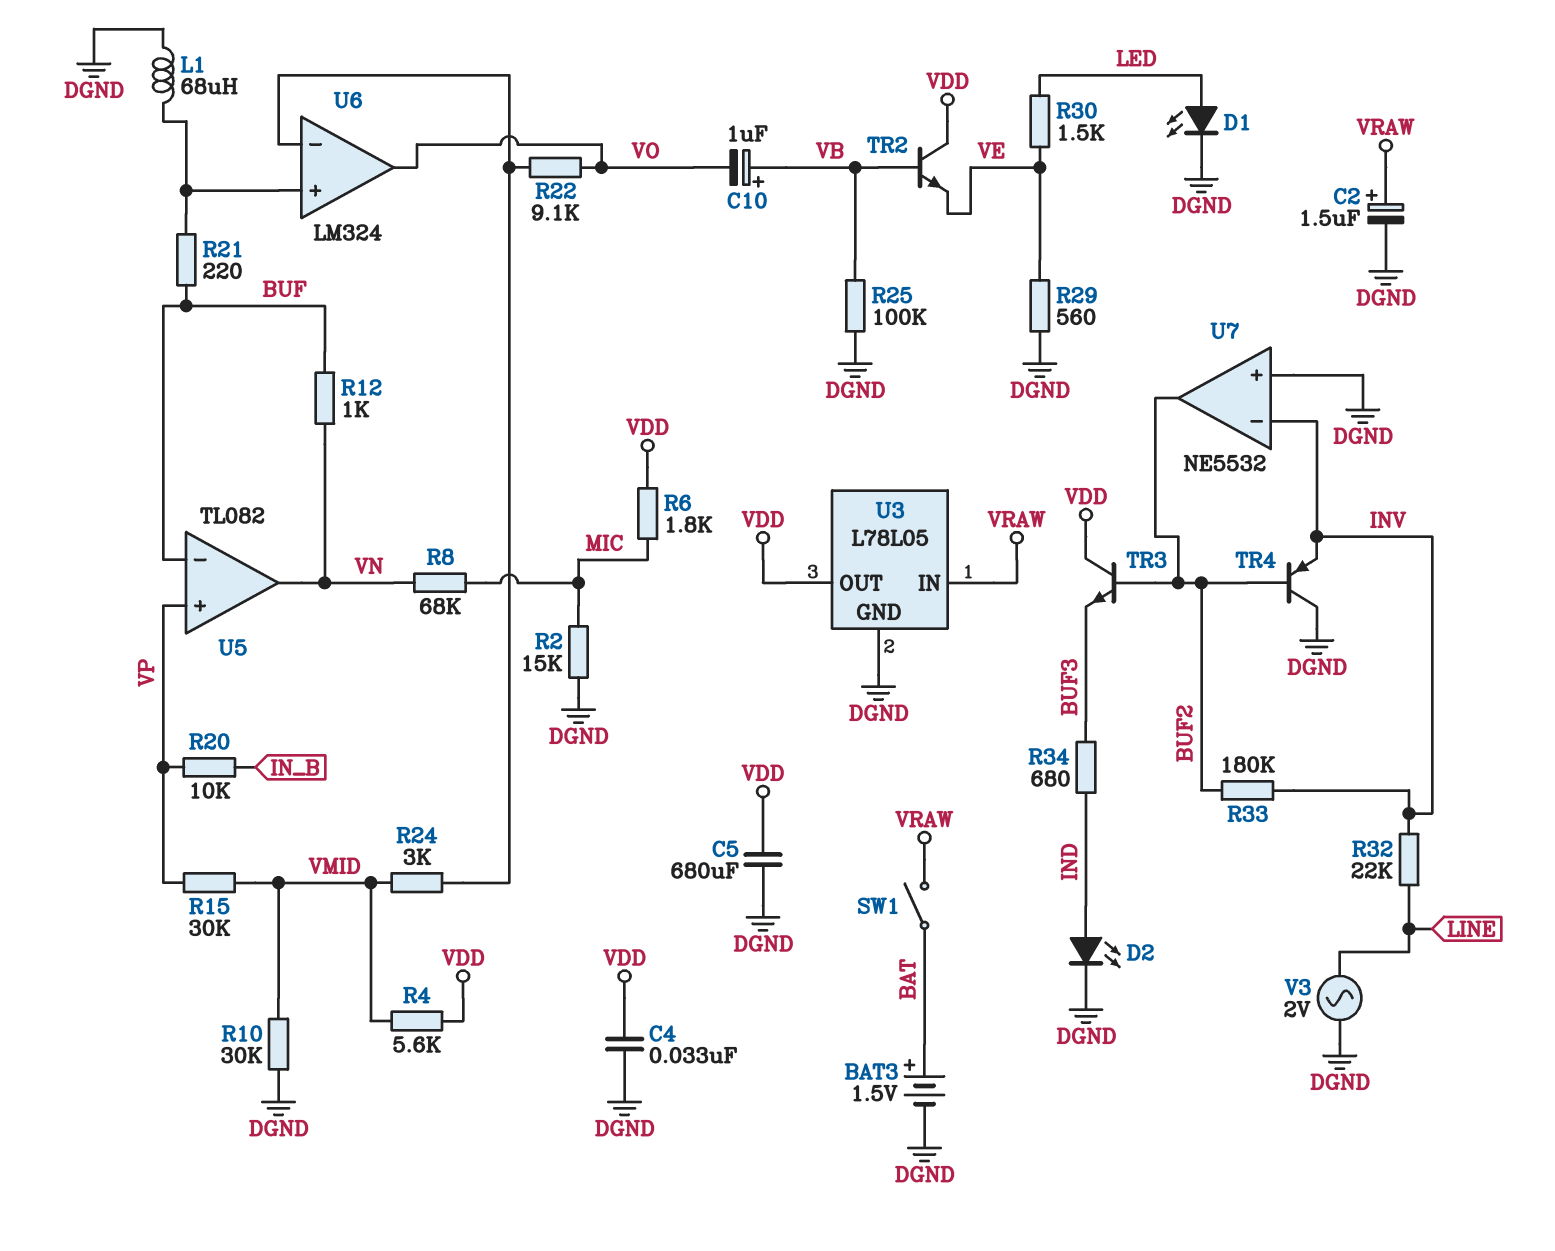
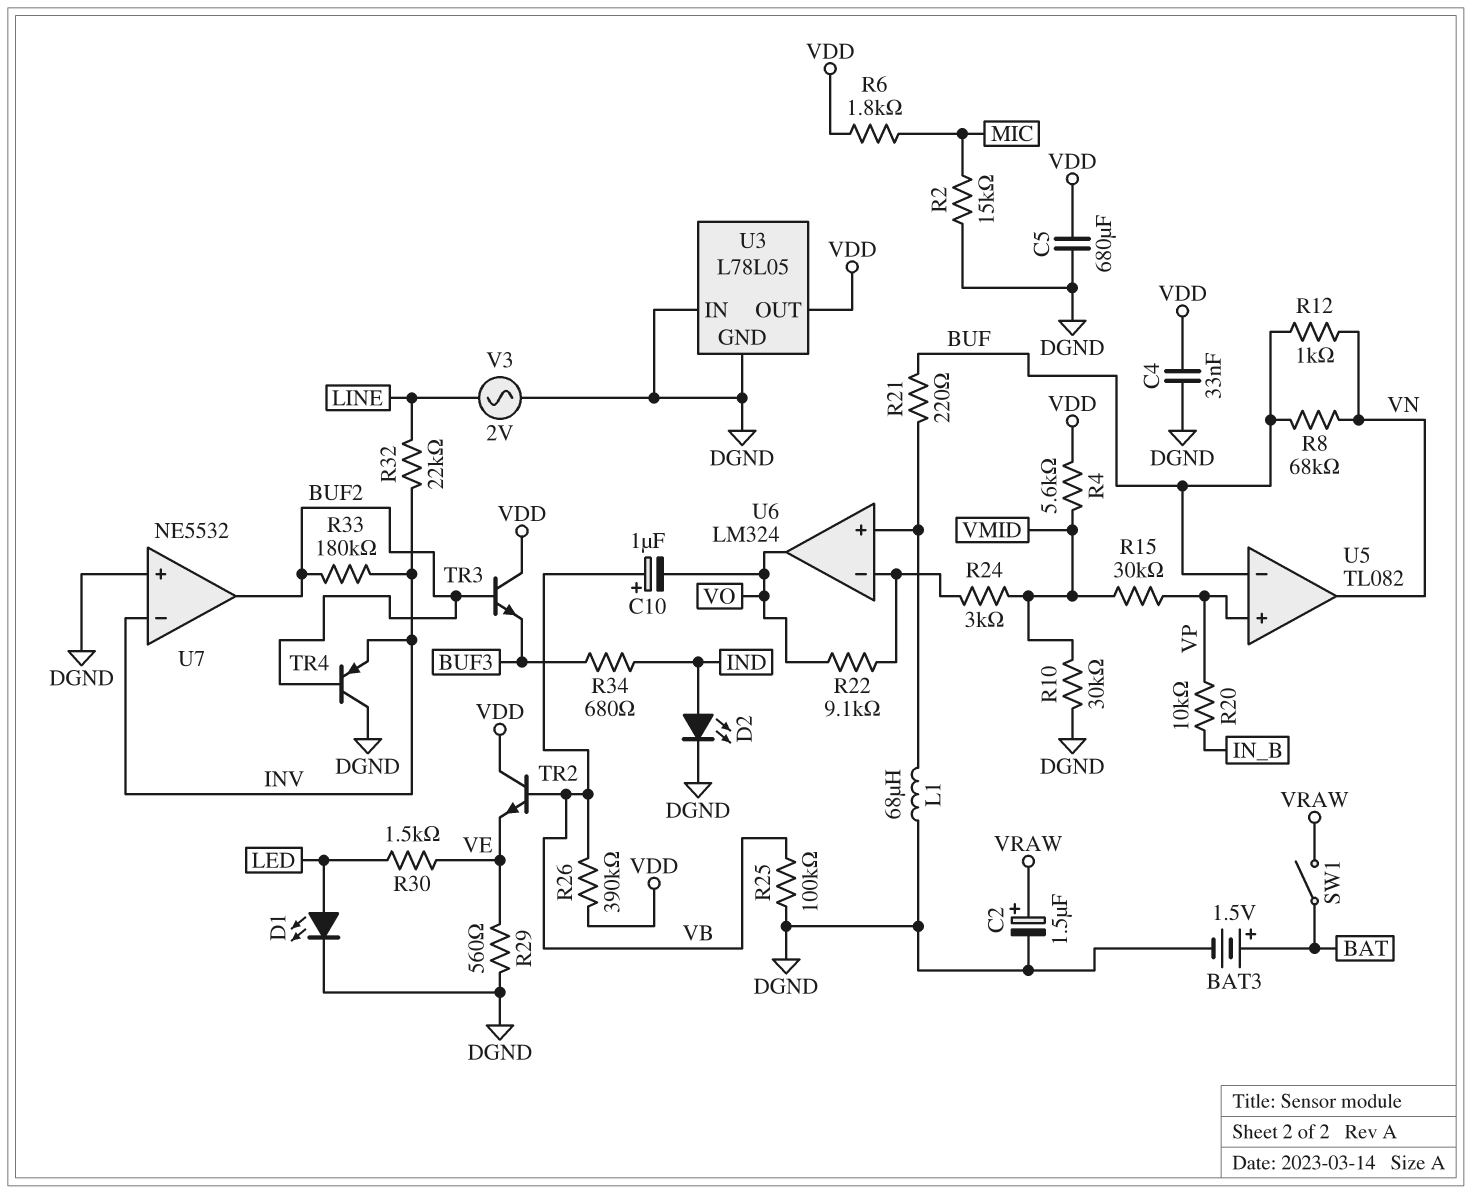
R8: 68k (MIC, VN) -> 68k (BUF, VN)
R26: none -> 390k (VB, VDD)
U3 pin IN: VRAW -> DGND

